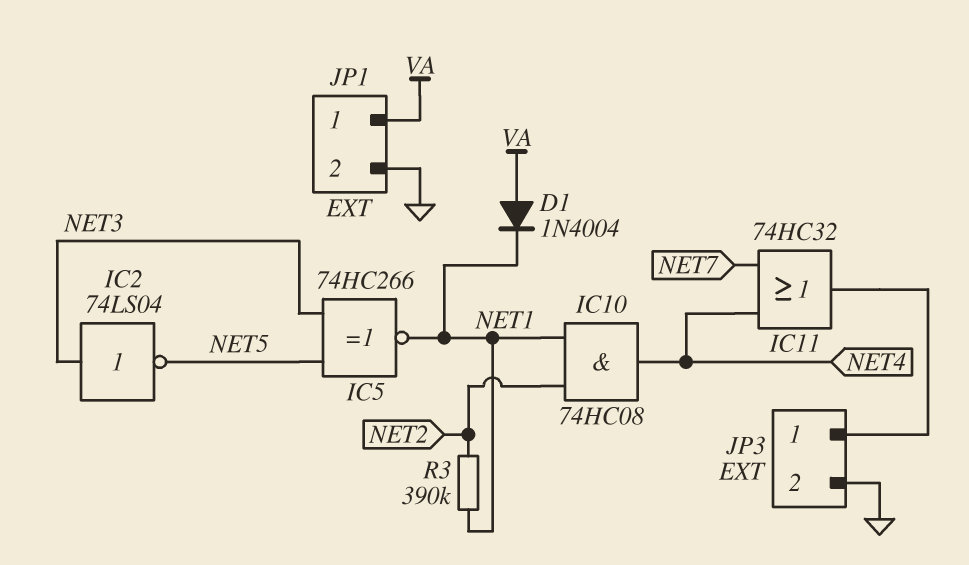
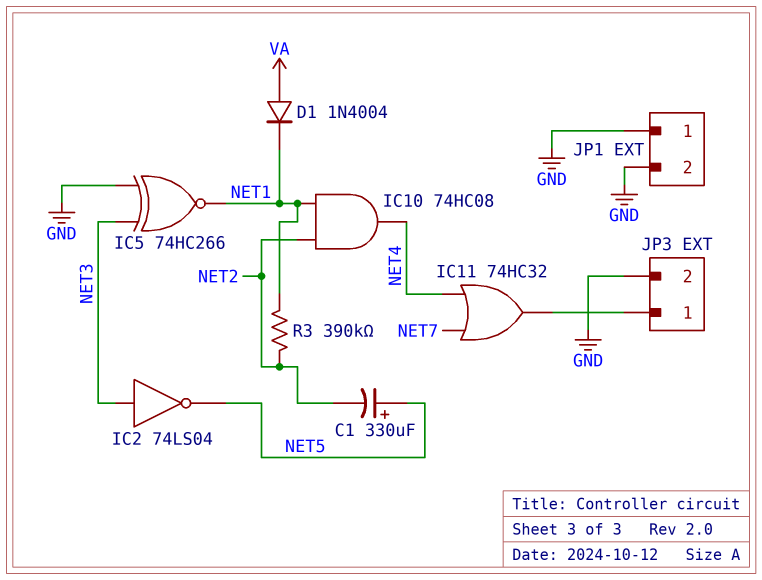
C1: none -> 330uF (plus NET5, minus NET2)
IC5: XNOR 74HC266 (in NET3, in NET5, out NET1) -> XNOR 74HC266 (in GND, in NET3, out NET1)
JP1 pin 1: VA -> GND

